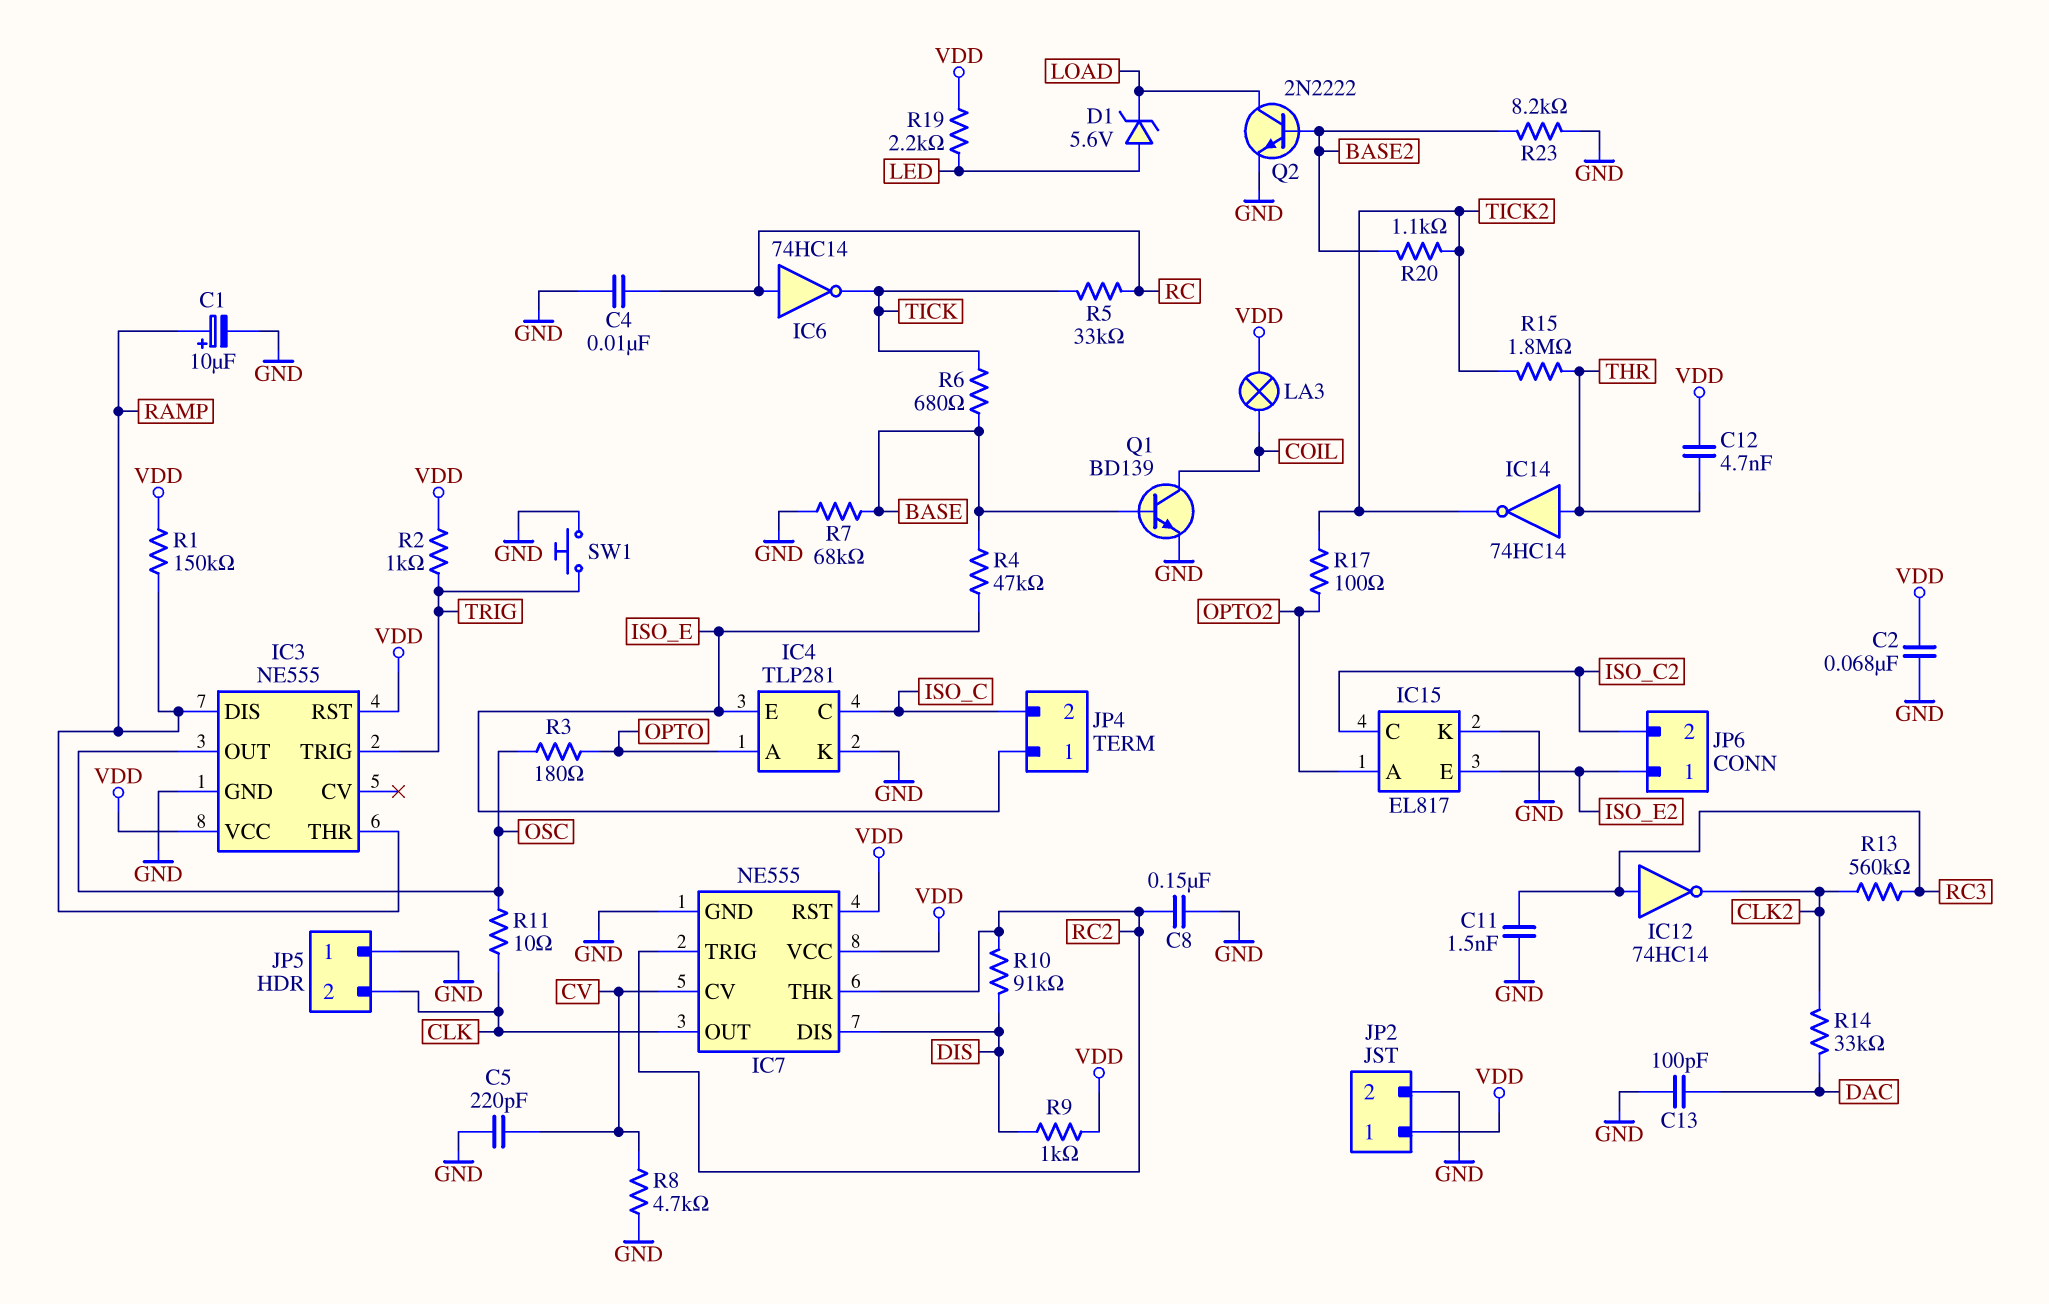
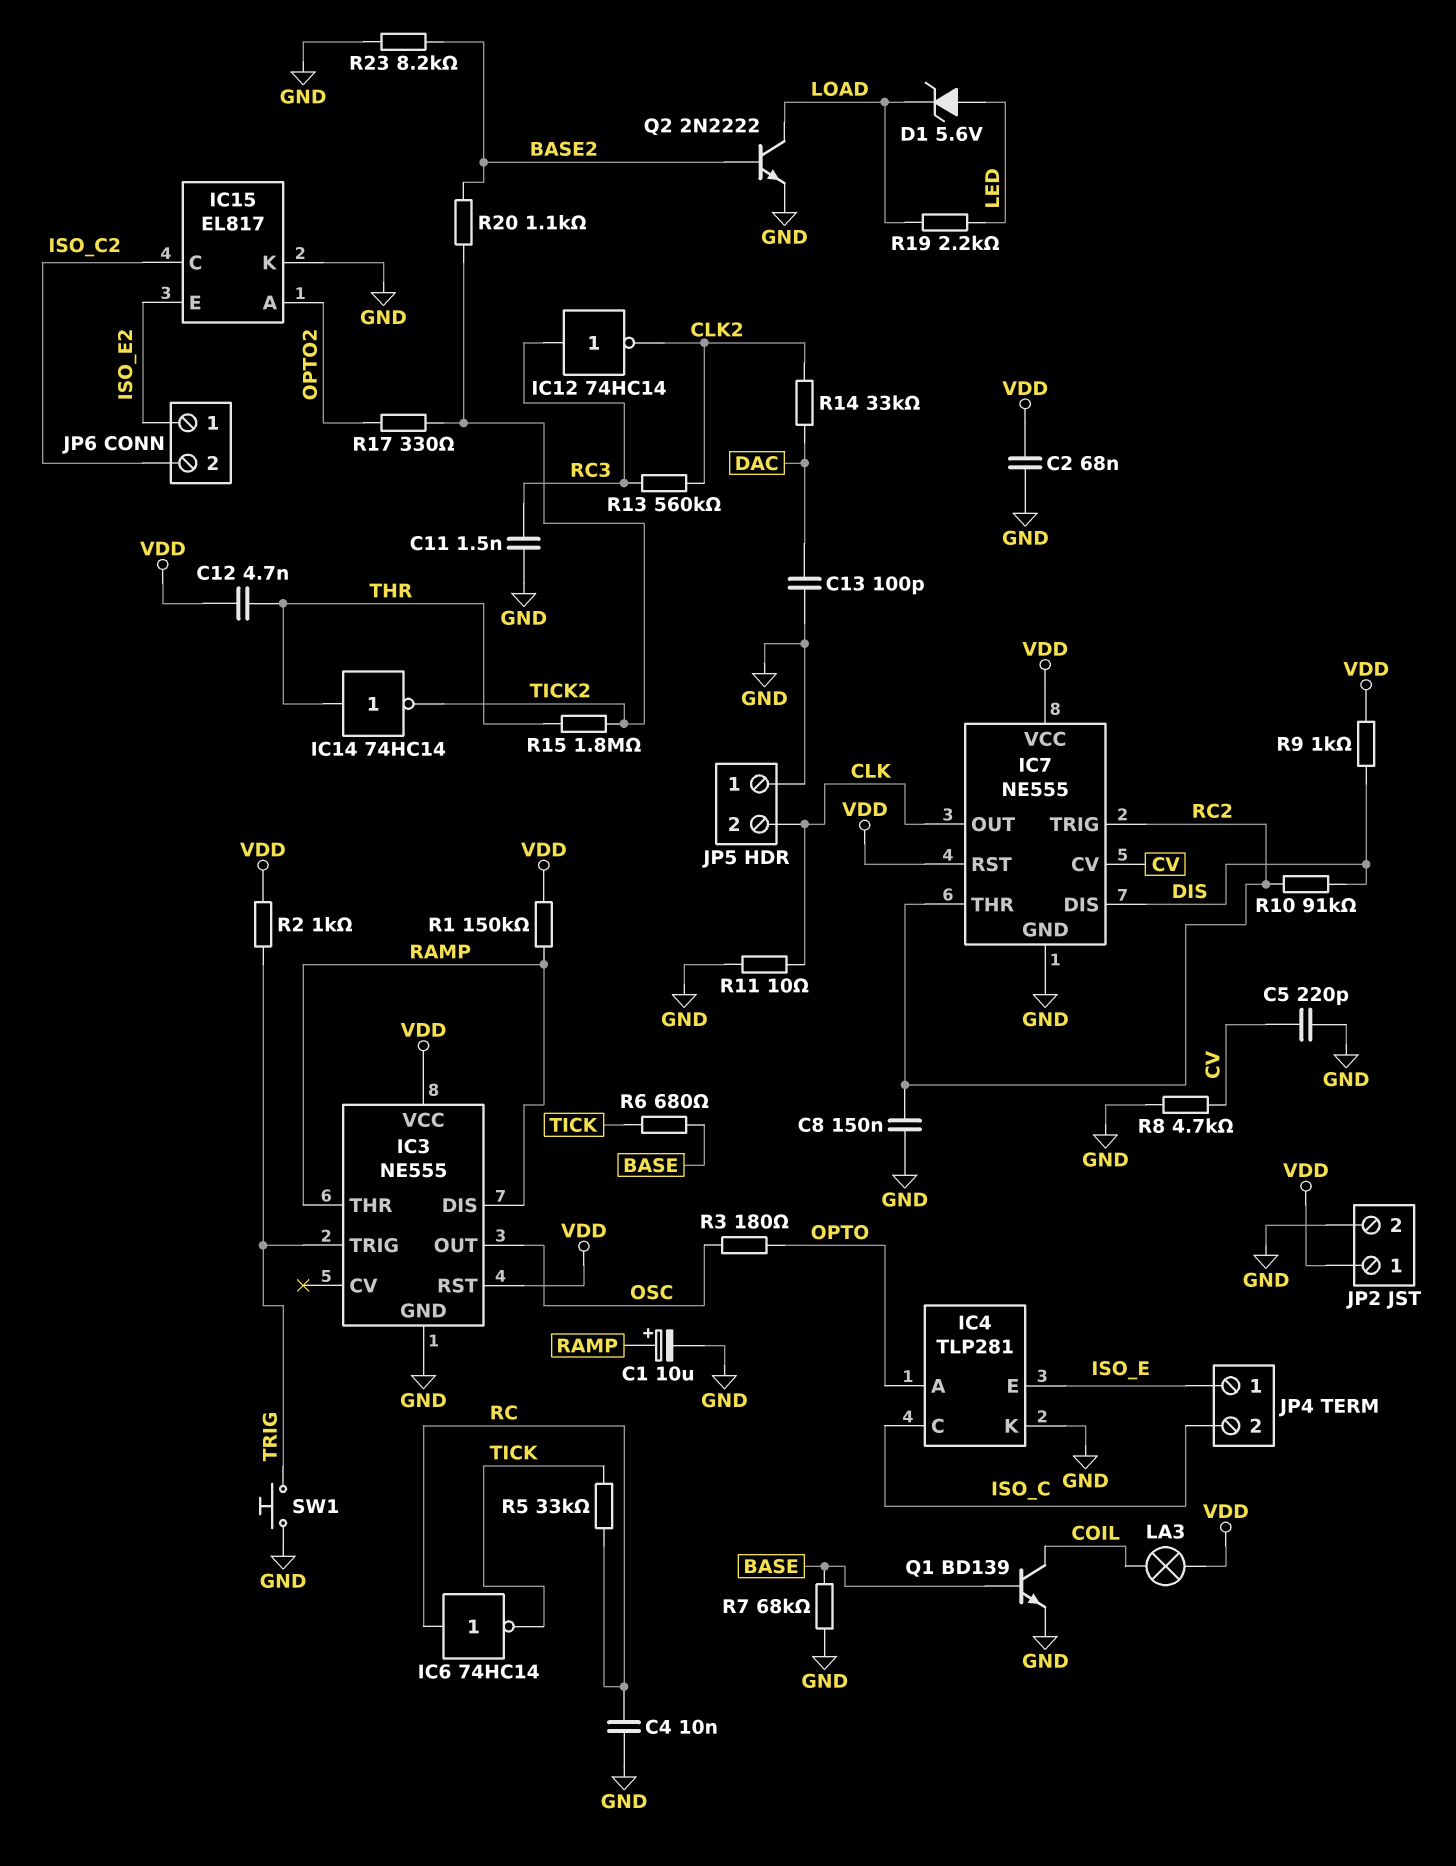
R4: 47k (BASE, ISO_E) -> none
R11: 10 (CLK, OSC) -> 10 (CLK, GND)
R17: 100 (OPTO2, TICK2) -> 330 (OPTO2, TICK2)
R19: 2.2k (LED, VDD) -> 2.2k (LED, LOAD)

